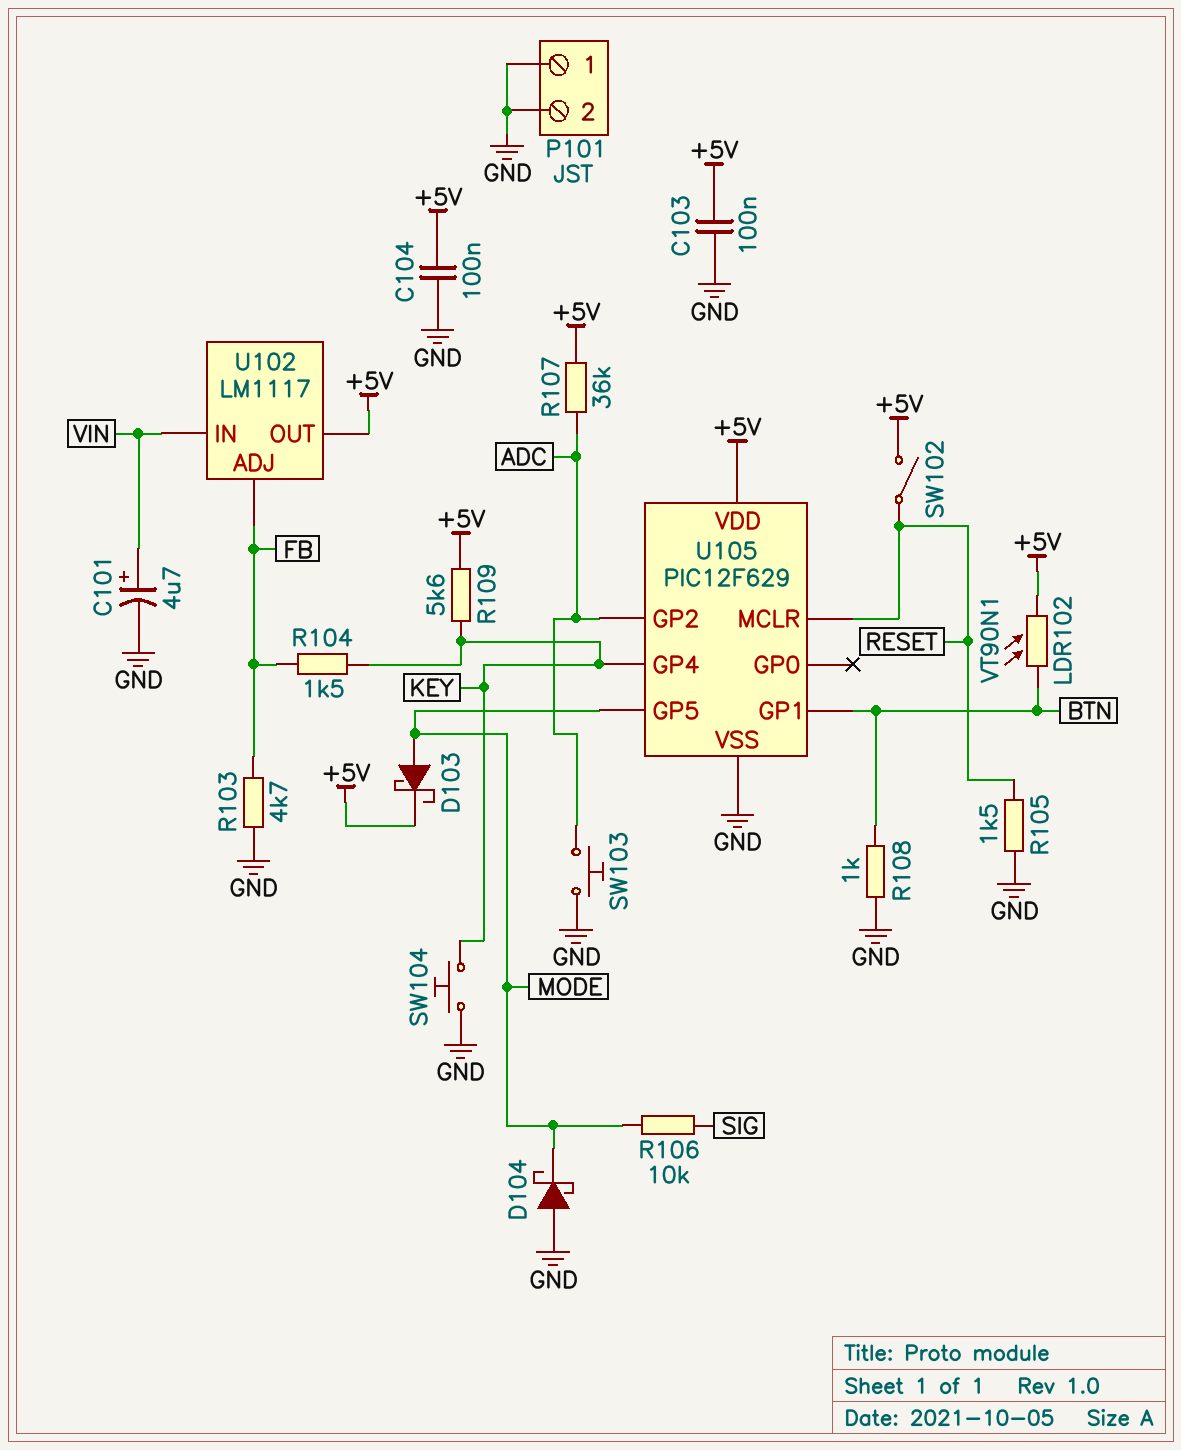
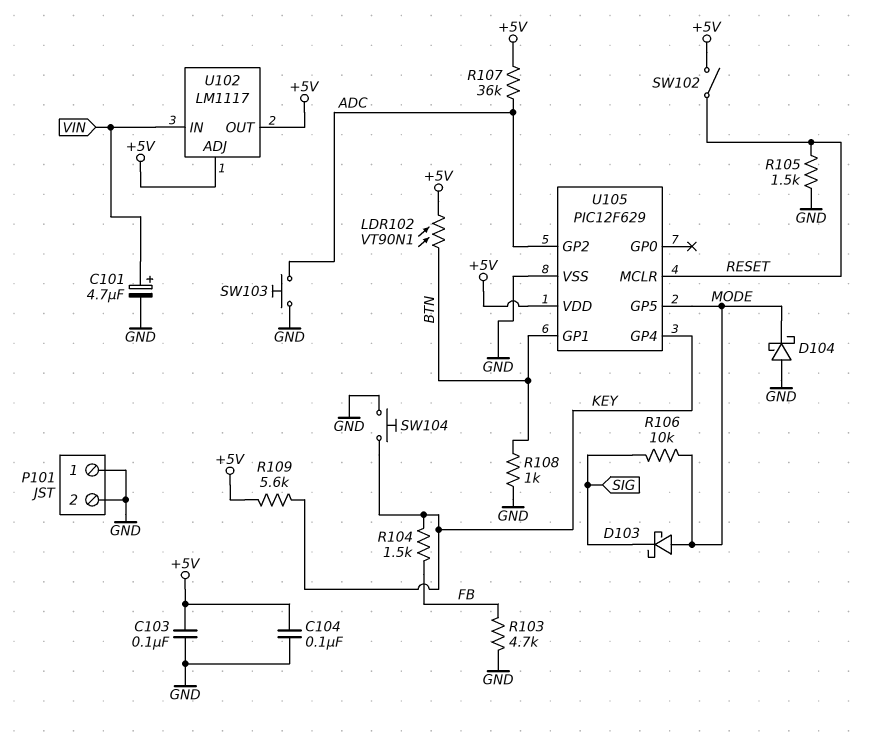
D103: schottky (A MODE, K +5V) -> schottky (A MODE, K SIG)
U102 pin ADJ: FB -> +5V

